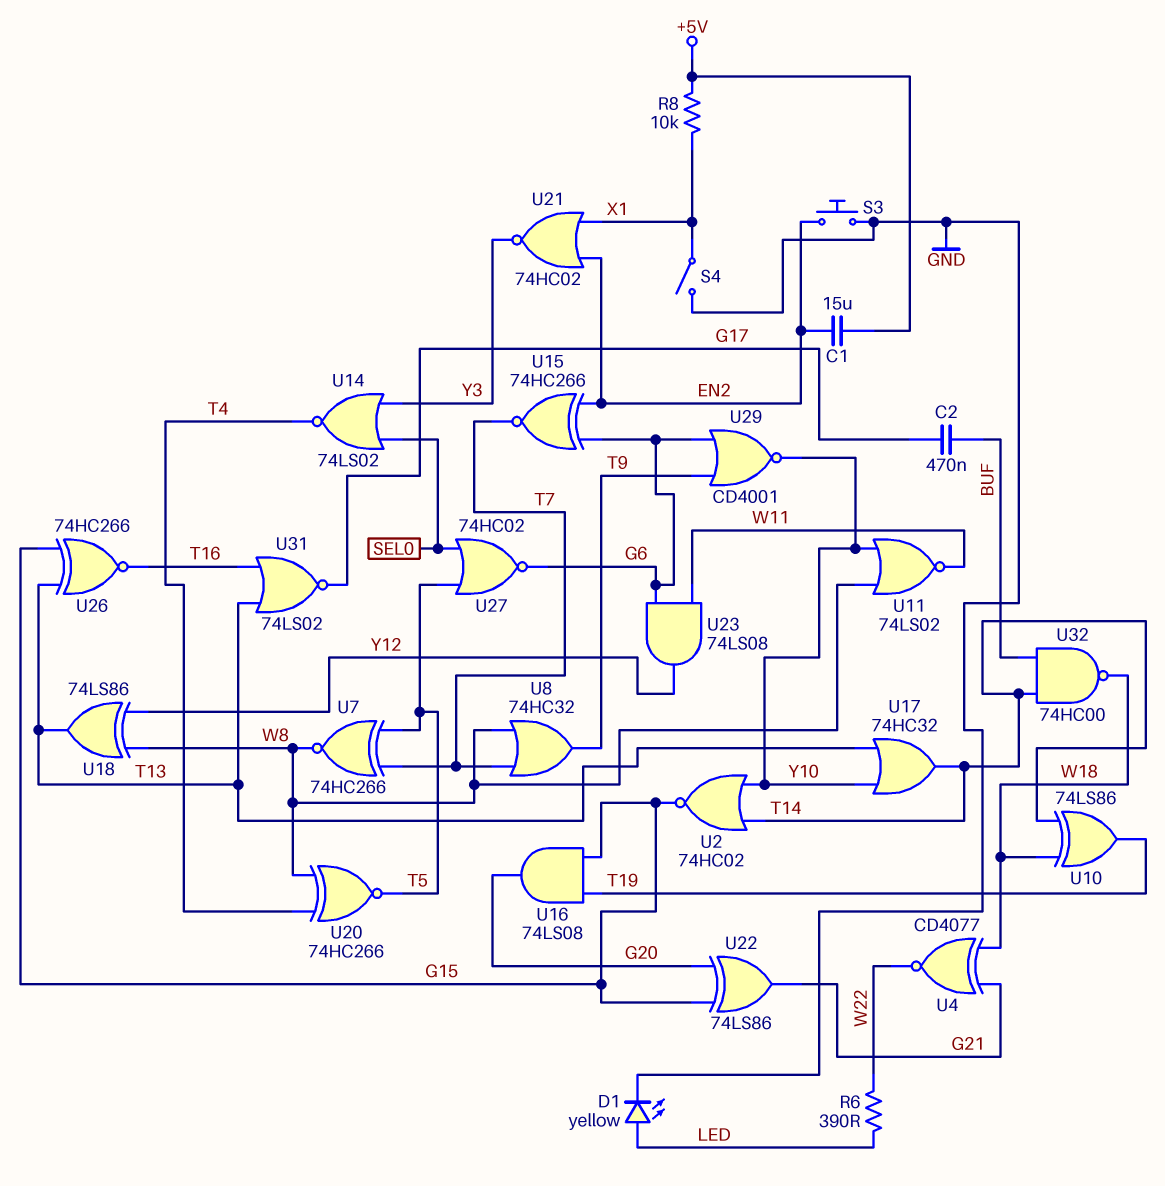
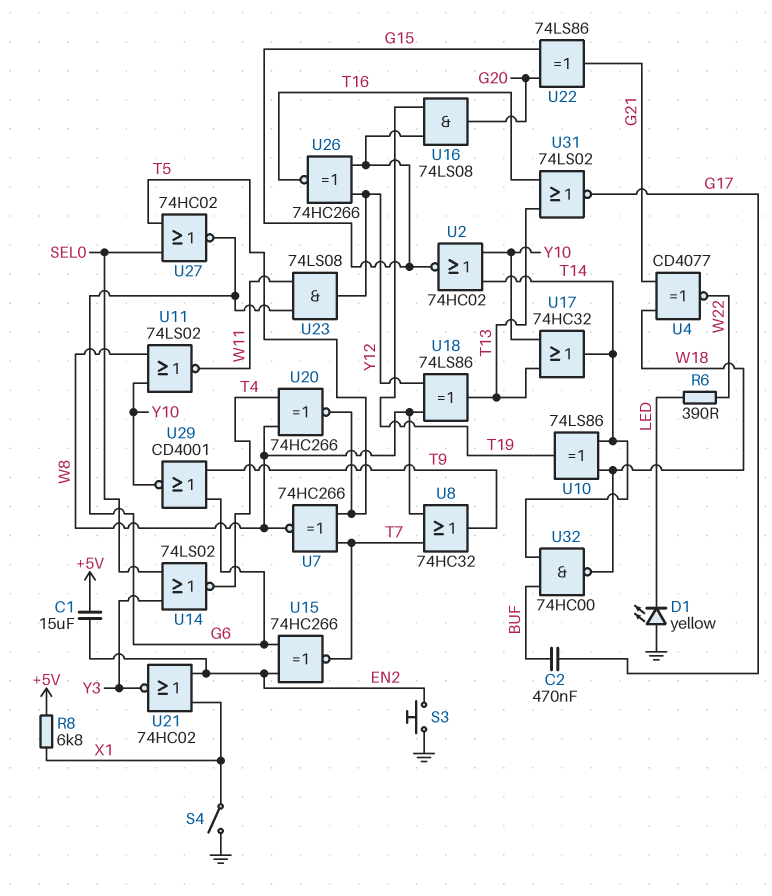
D1: LED yellow (A LED, K GND) -> LED yellow (A GND, K LED)
R8: 10k (+5V, X1) -> 6.8k (+5V, X1)
U26: XNOR 74HC266 (in G15, in T13, out T16) -> XNOR 74HC266 (in G15, in Y12, out T16)

